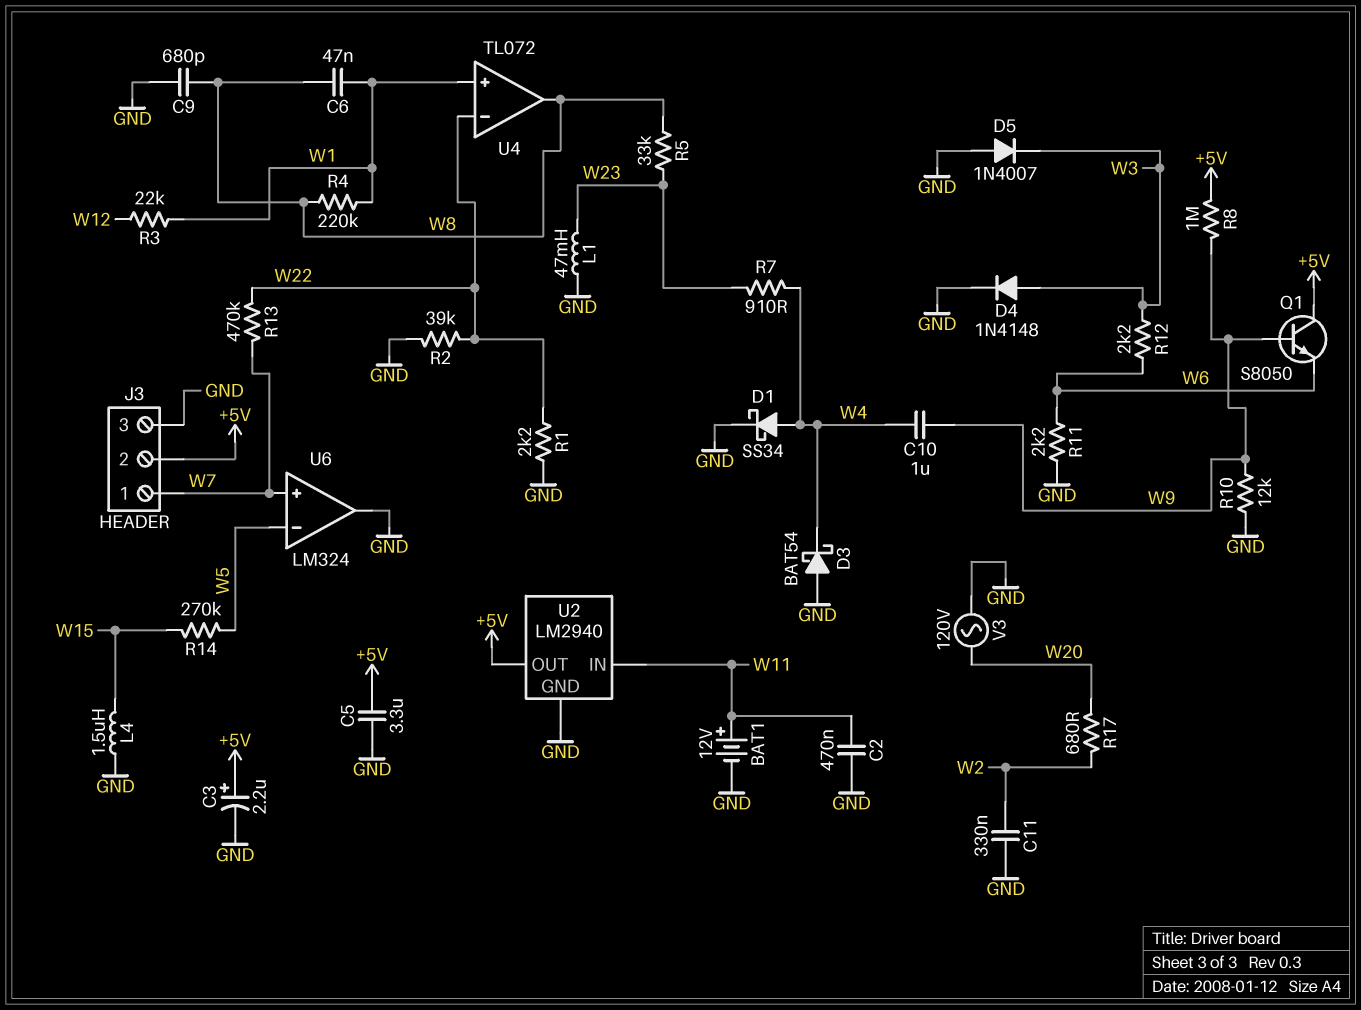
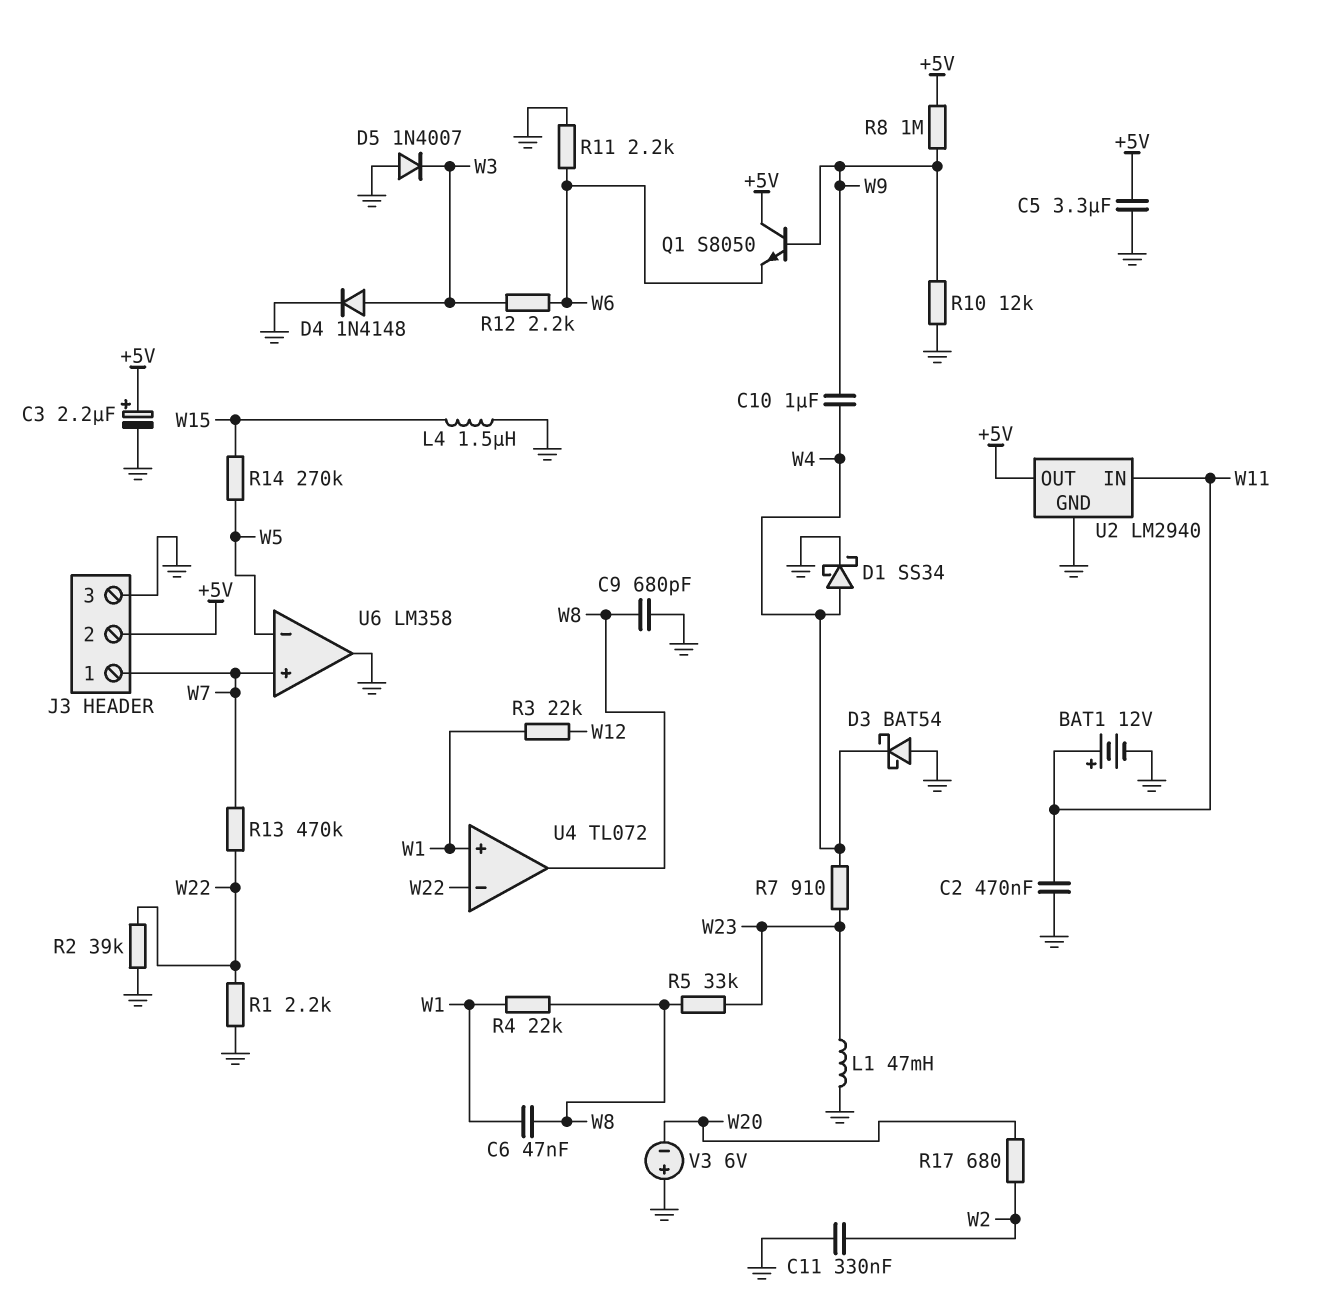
R4: 220k (W1, W8) -> 22k (W1, W8)
U6: LM324 -> LM358
V3: AC 120V (GND, W20) -> 6V (plus GND, minus W20)

